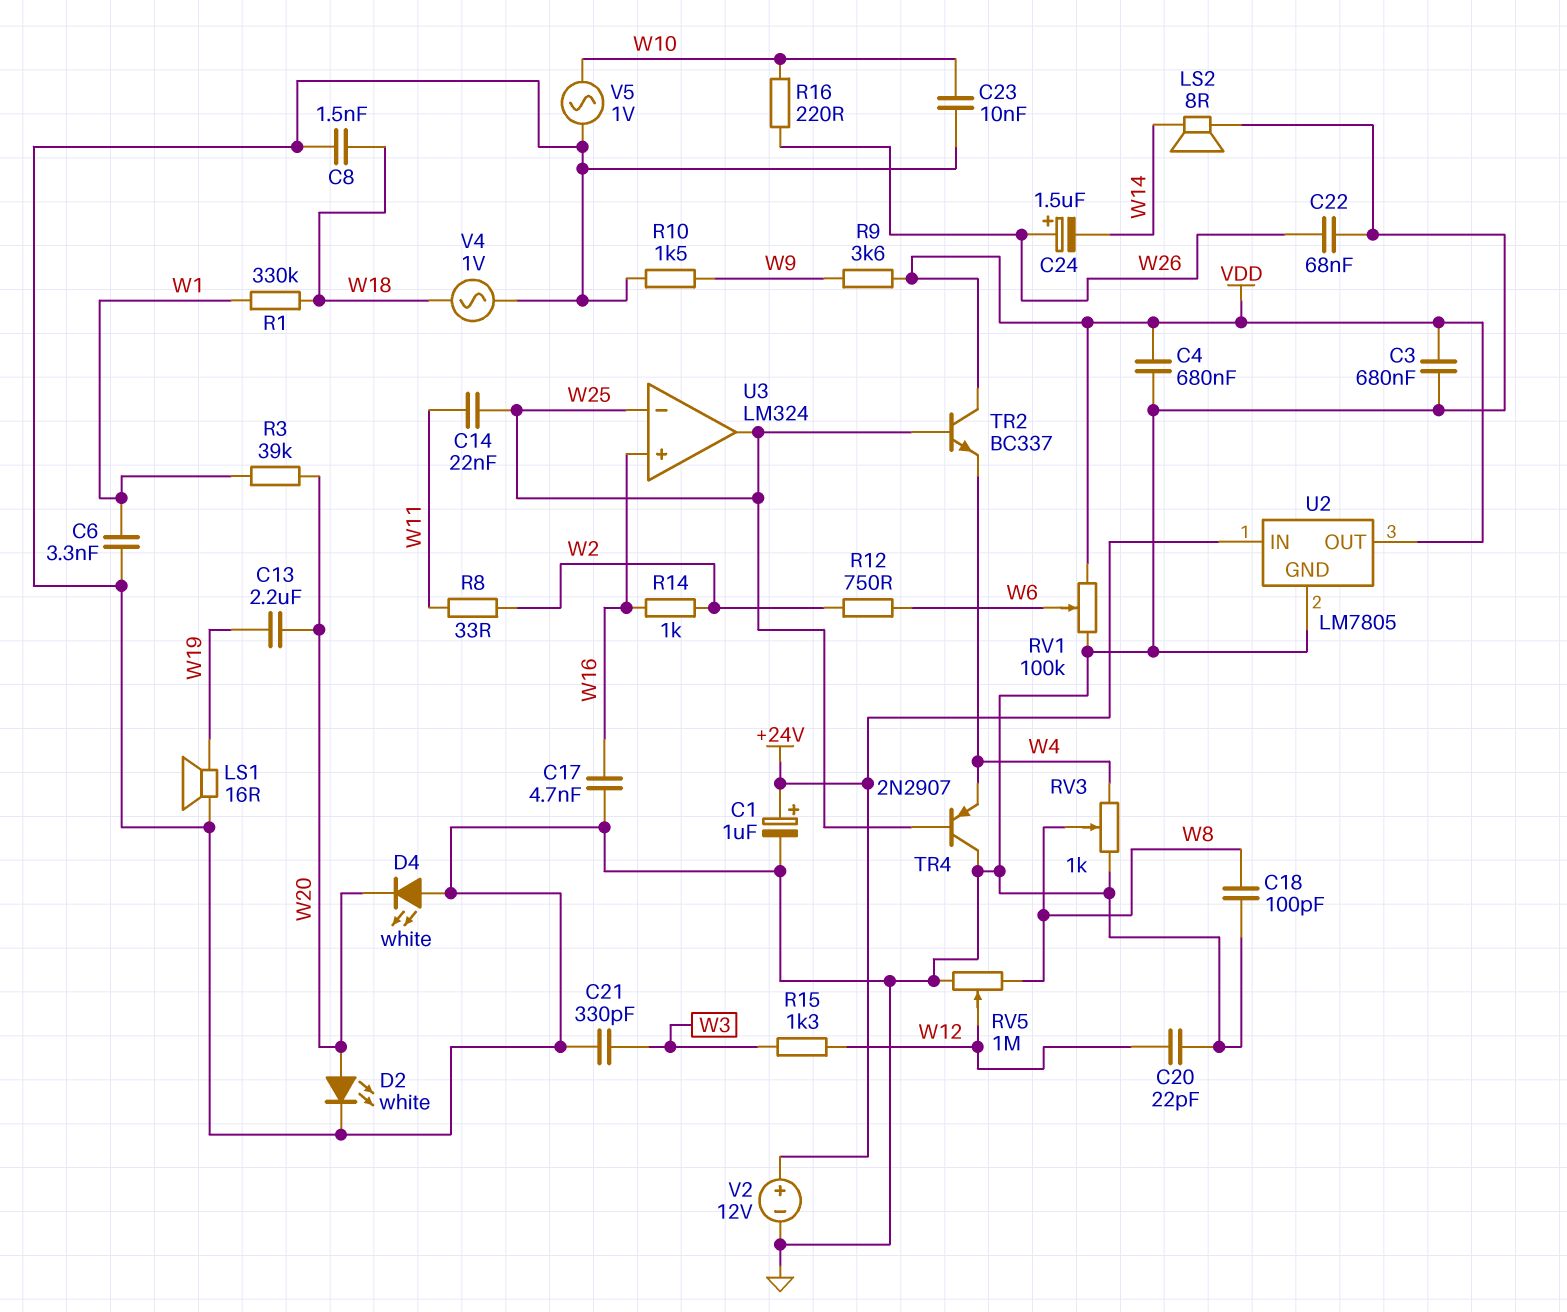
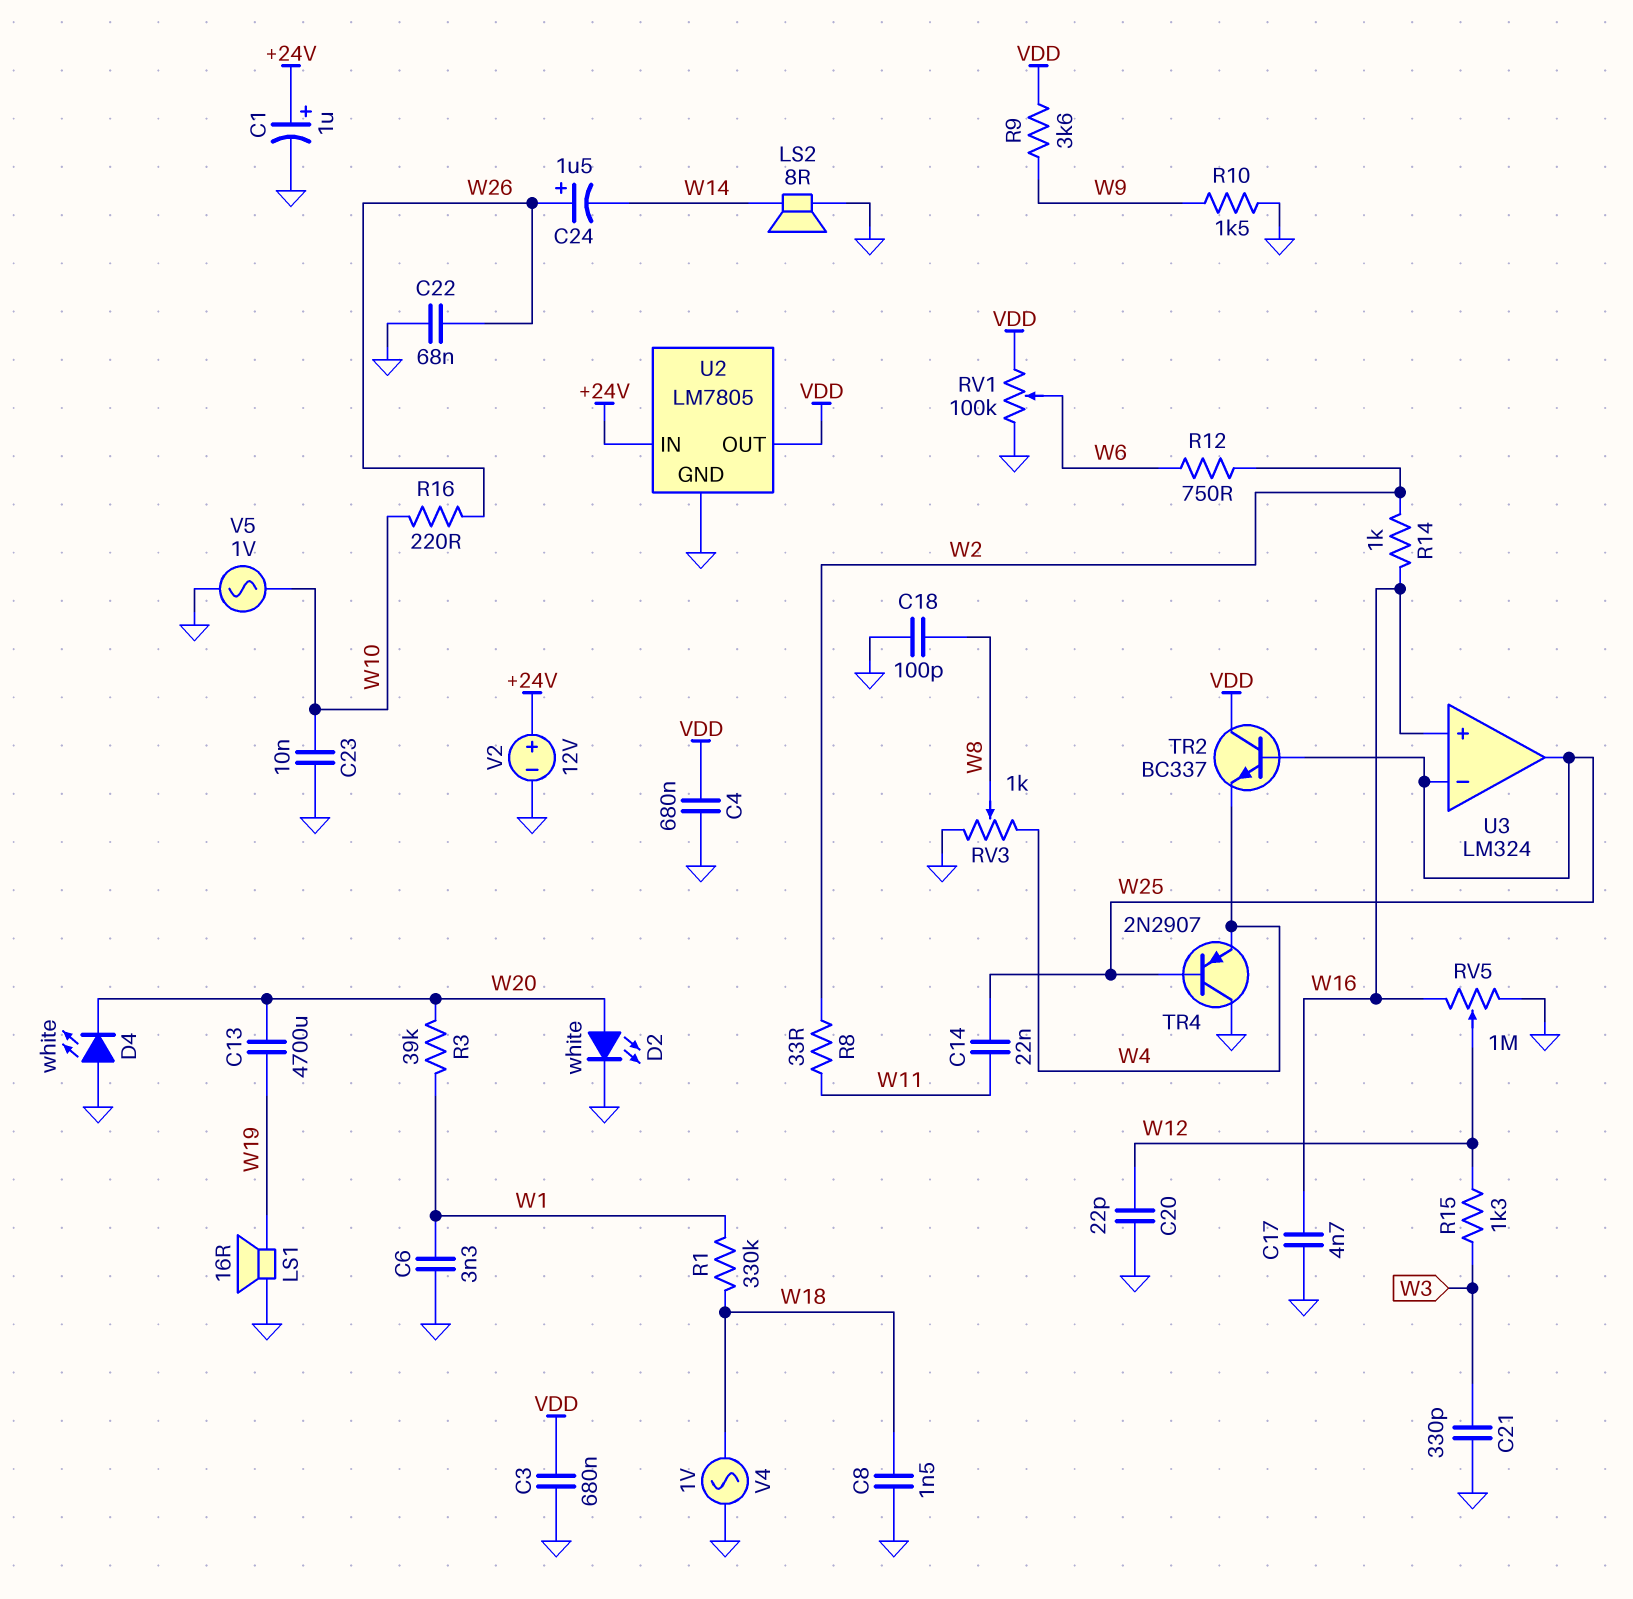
C13: 2.2uF (W19, W20) -> 4700uF (W19, W20)
RV5: 1M (GND, W8, wiper W12) -> 1M (GND, W16, wiper W12)

